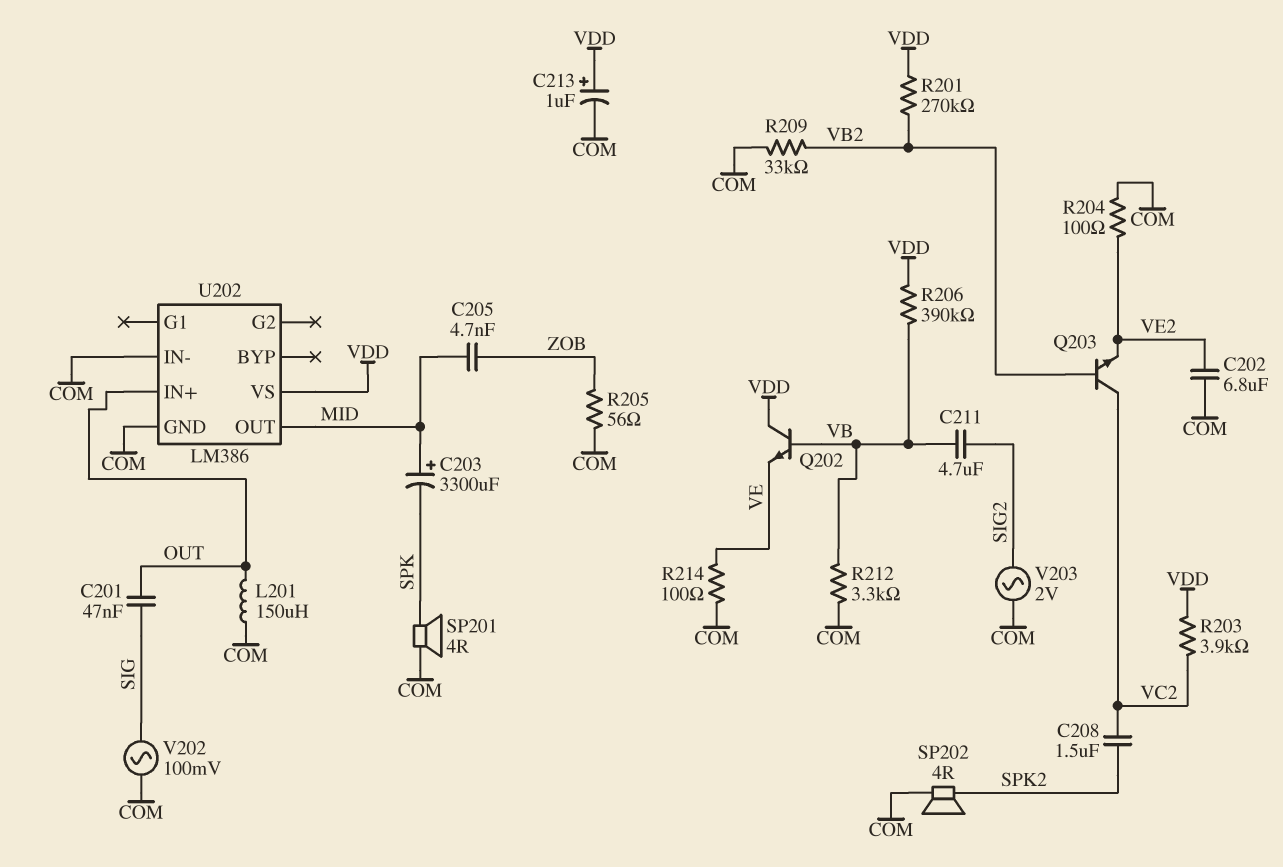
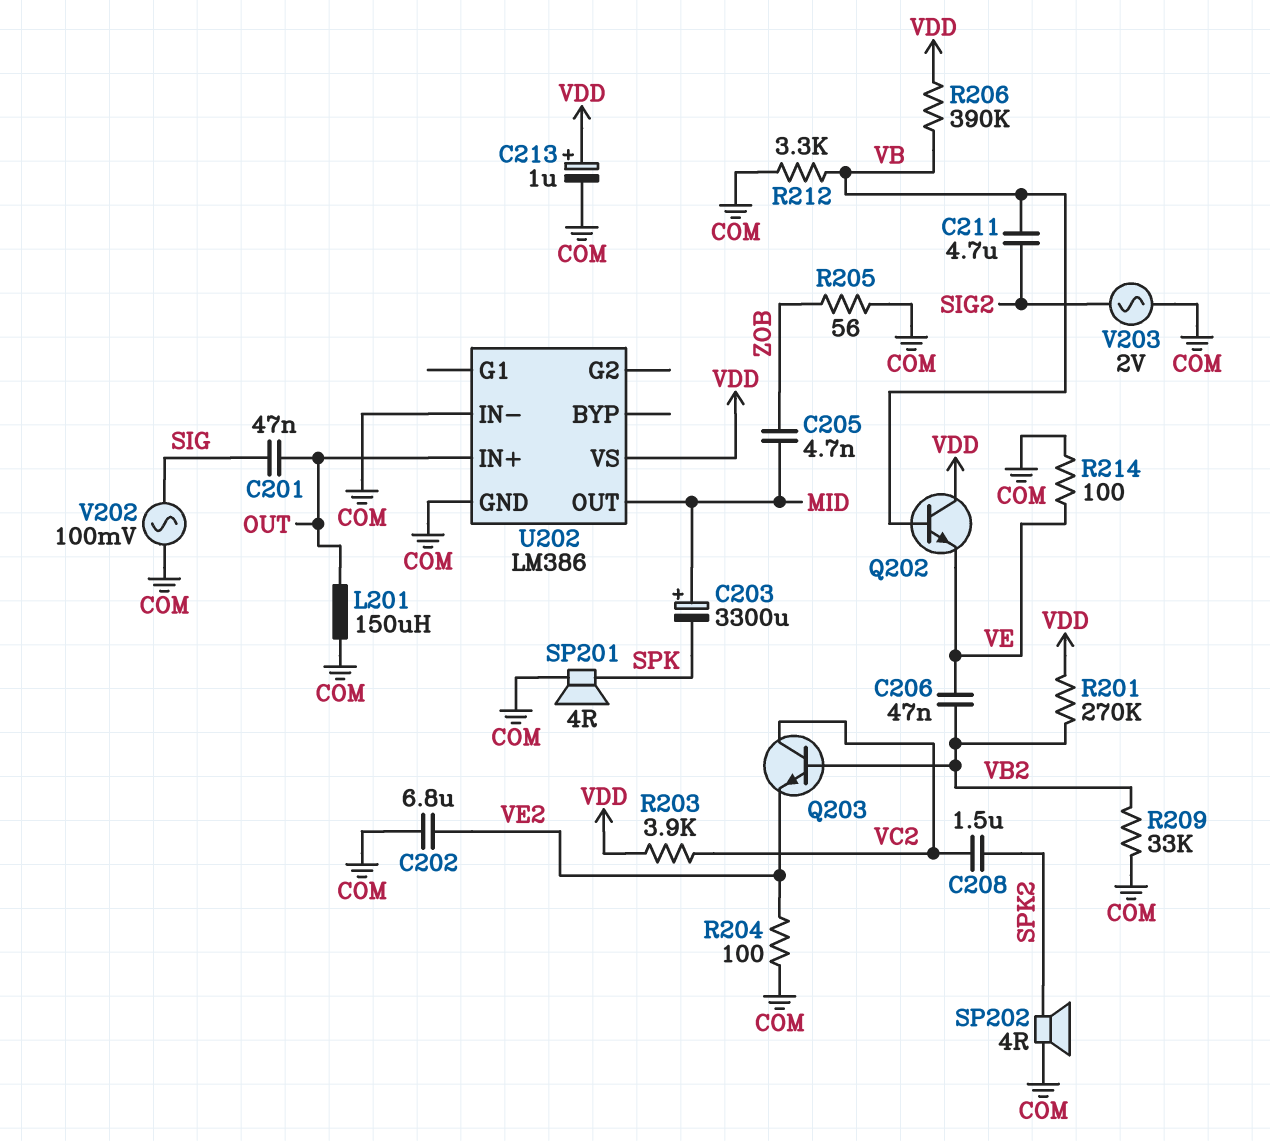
C206: none -> 47nF (VB2, VE)

